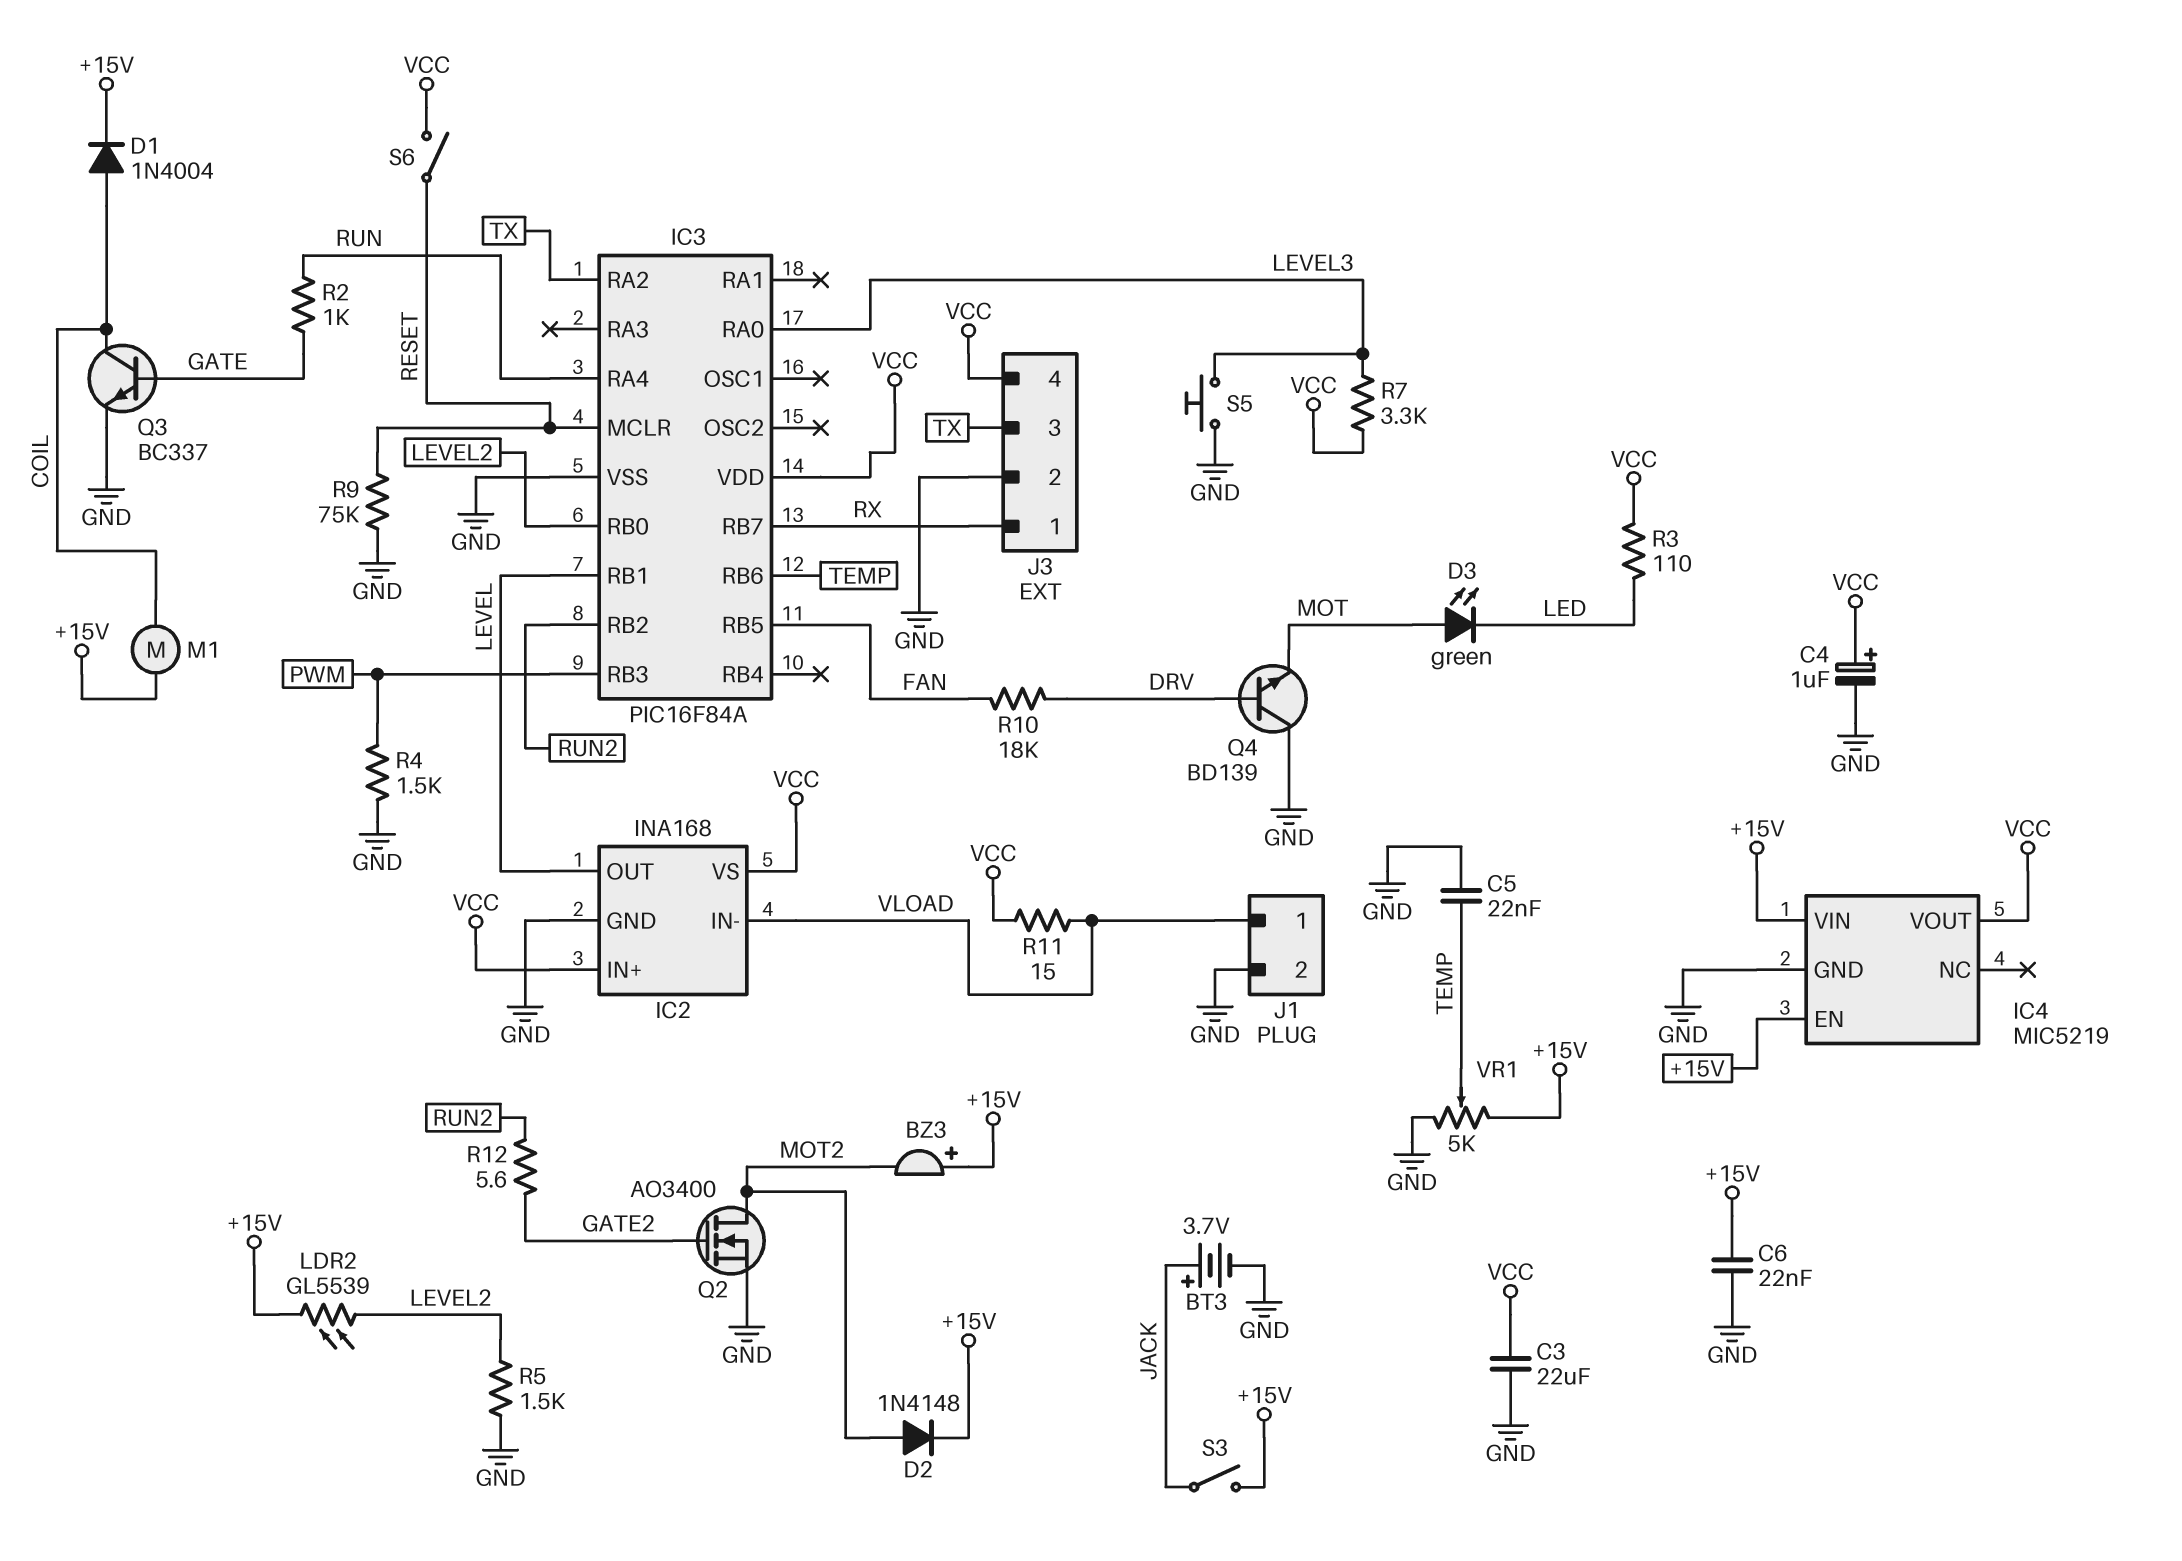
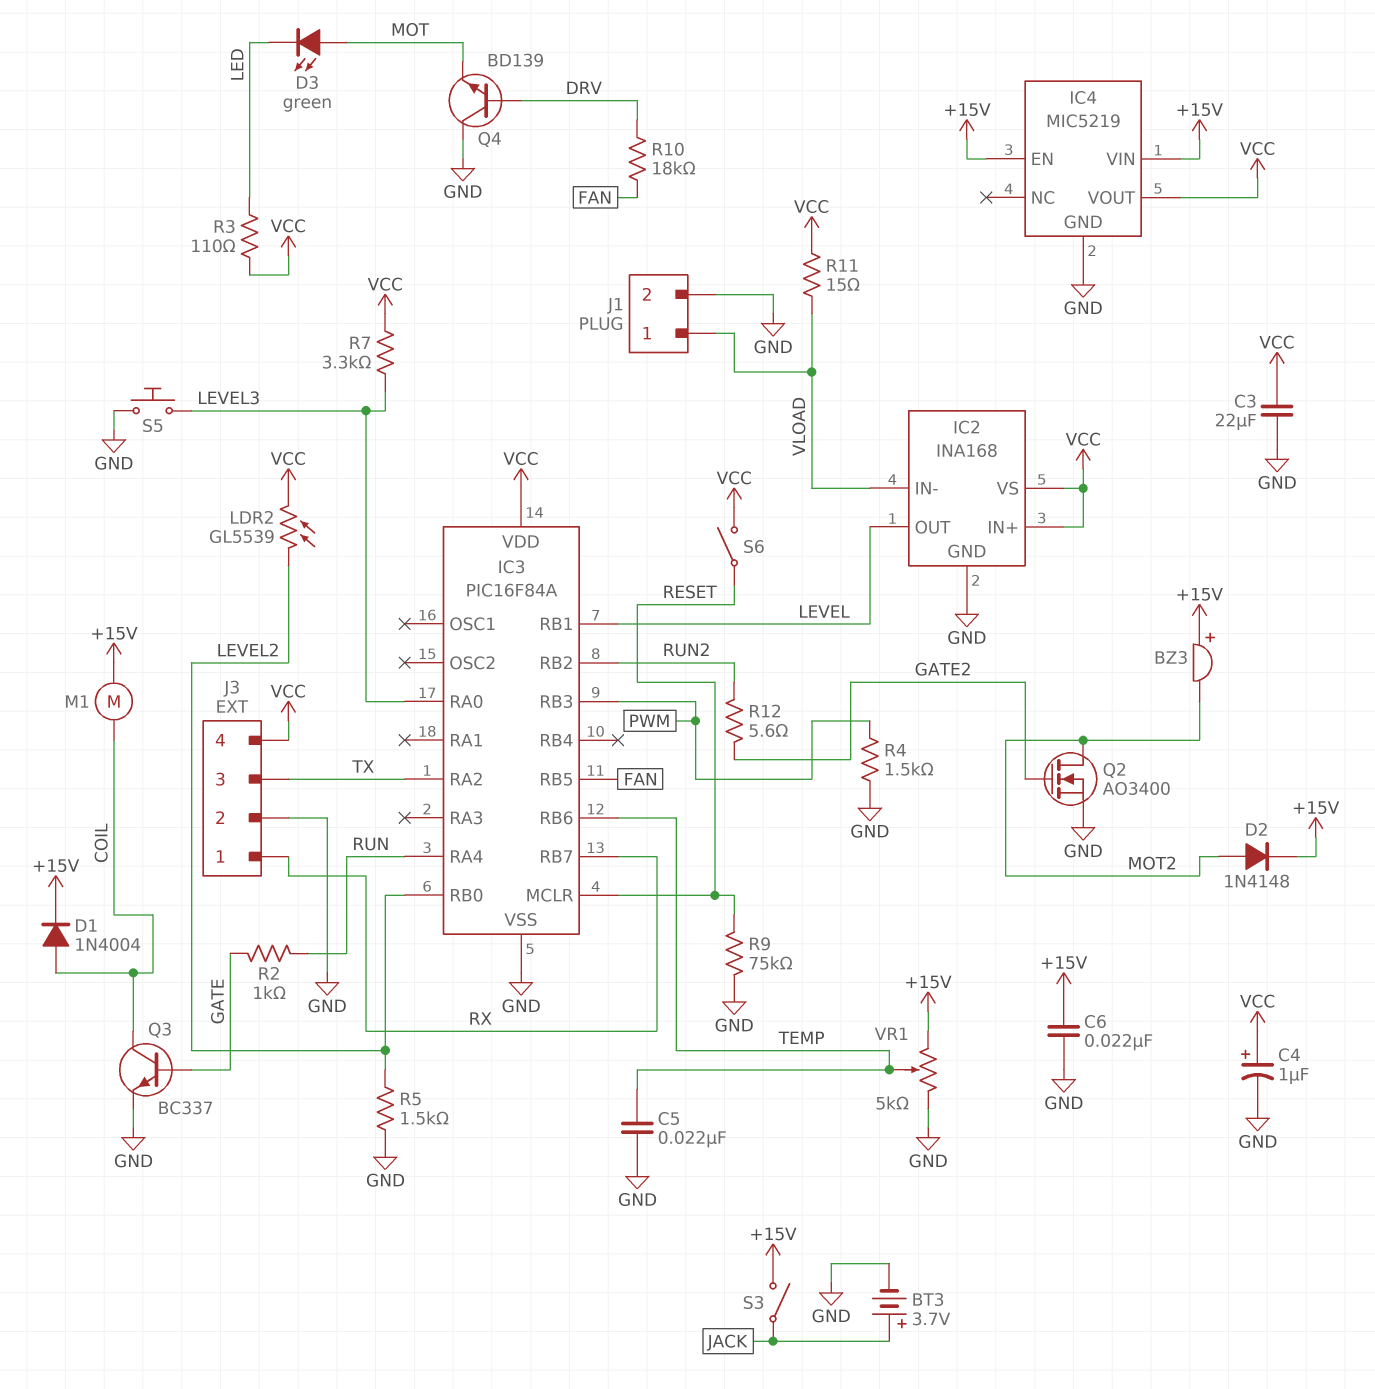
LDR2: GL5539 (+15V, LEVEL2) -> GL5539 (LEVEL2, VCC)

